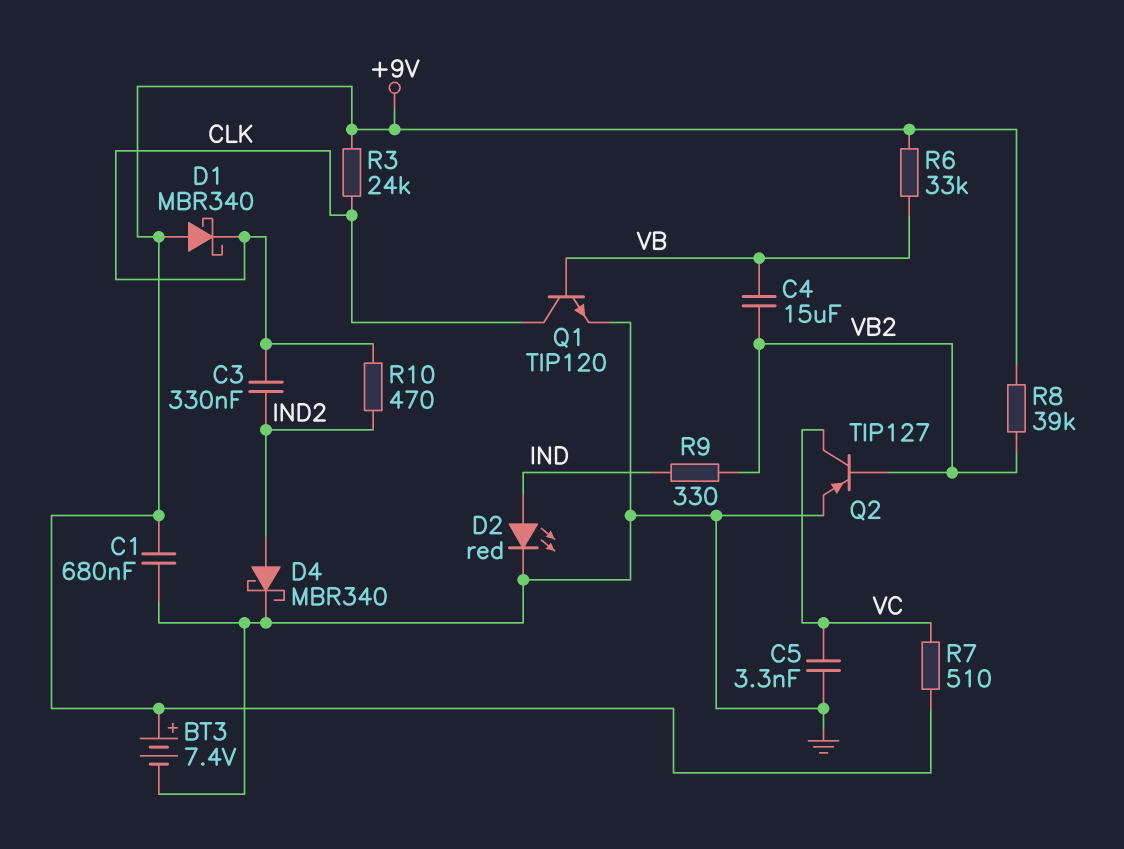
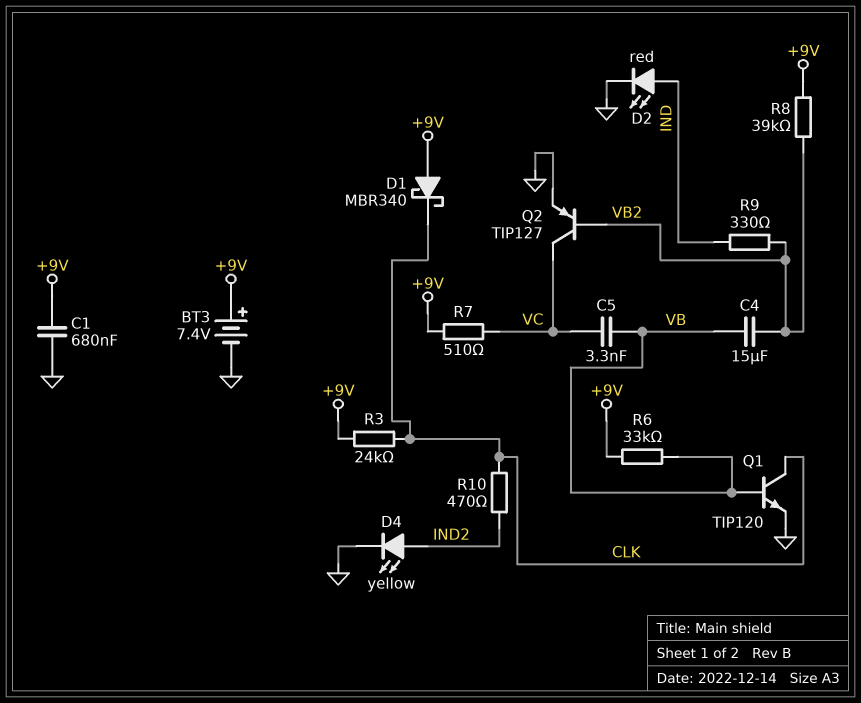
C3: 330nF (CLK, IND2) -> none
C5: 3.3nF (GND, VC) -> 3.3nF (VB, VC)
D4: schottky MBR340 (A IND2, K GND) -> LED yellow (A IND2, K GND)

